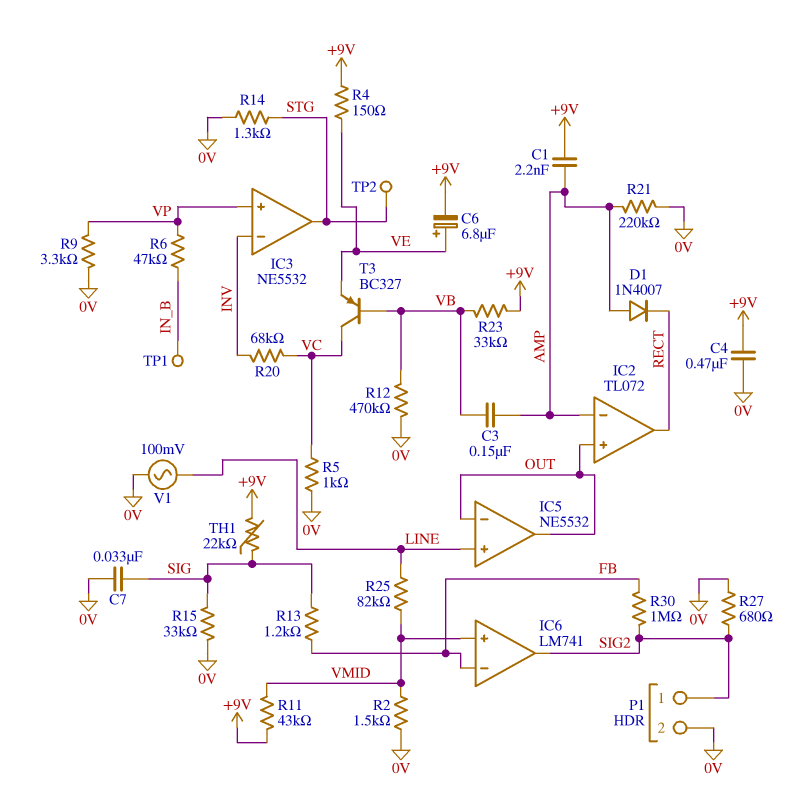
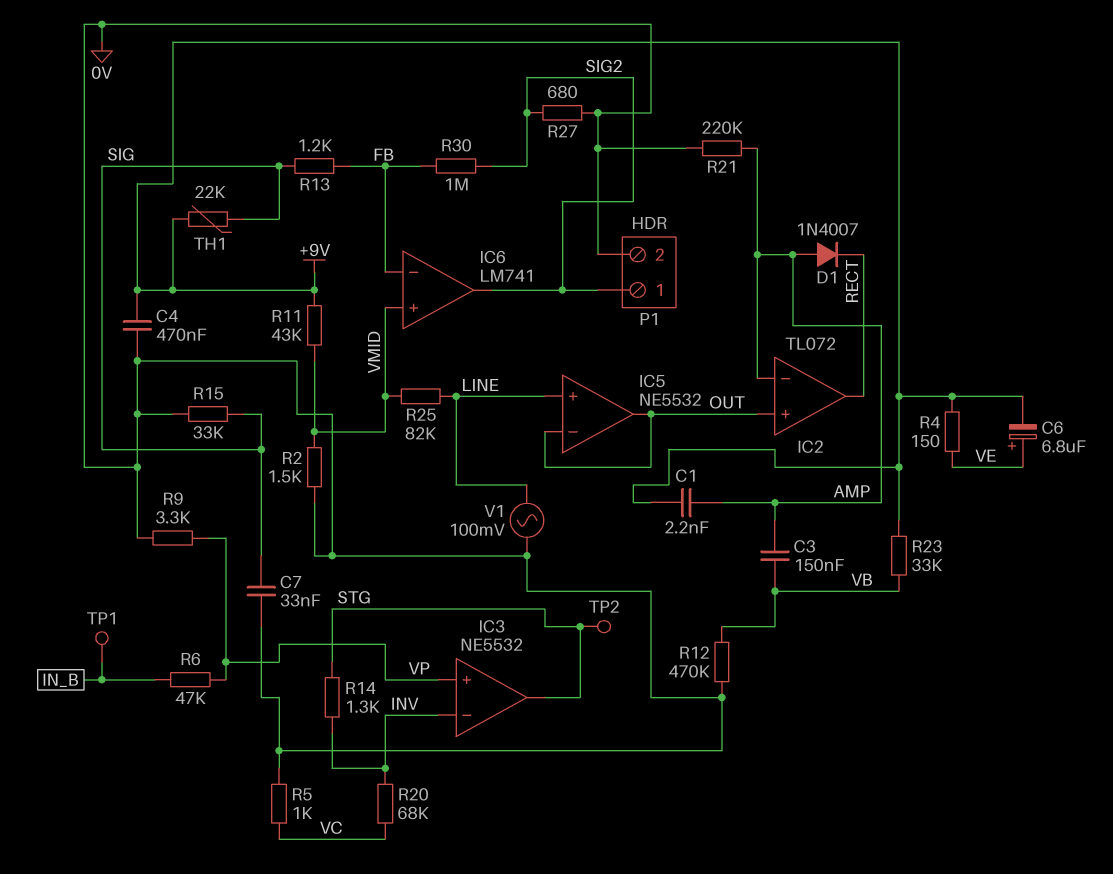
R14: 1.3k (0V, STG) -> 1.3k (INV, STG)
T3: PNP BC327 (B VB, C VC, E VE) -> none

